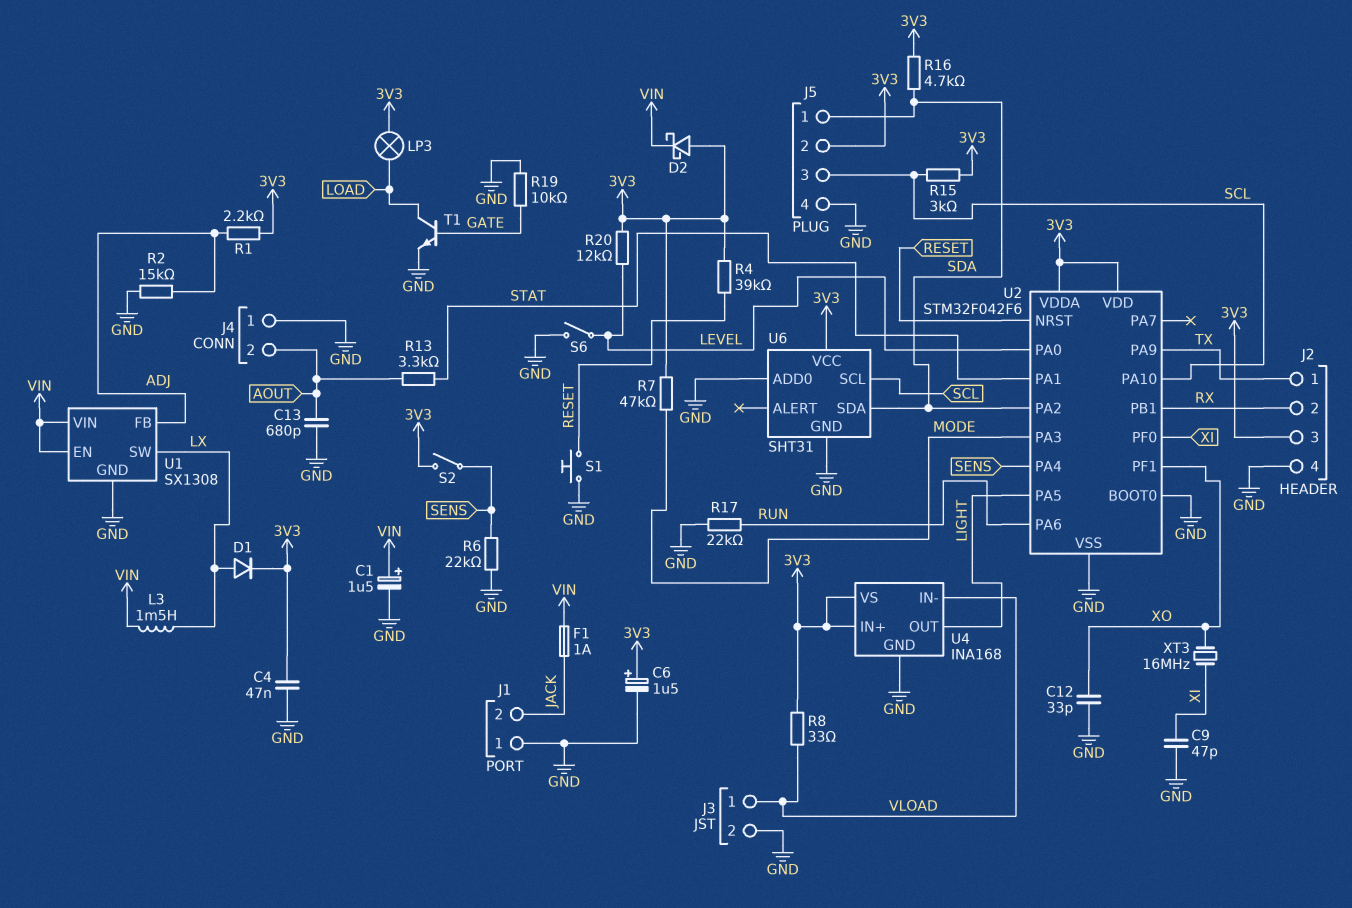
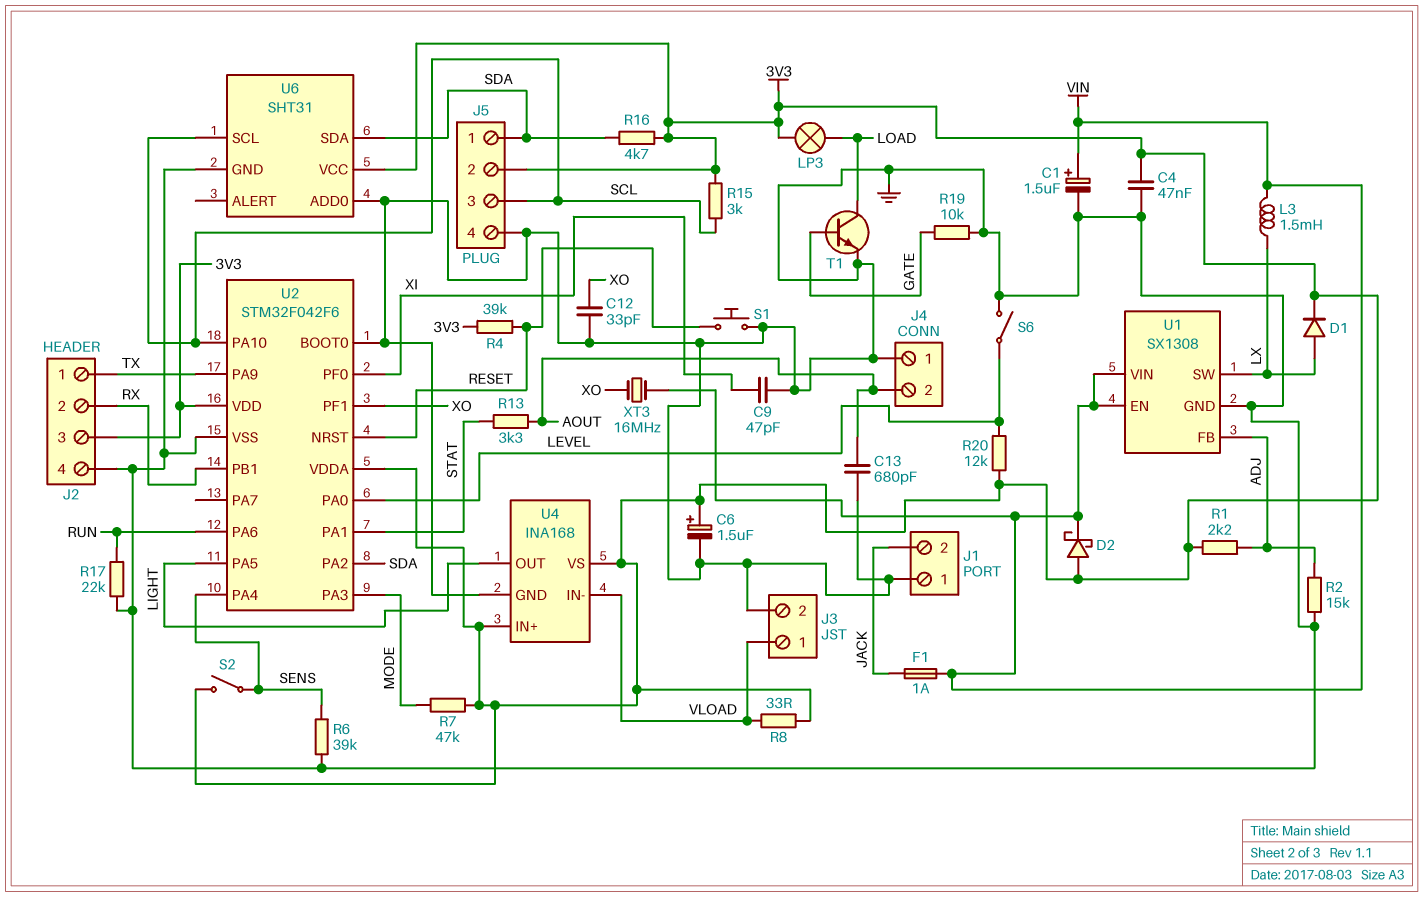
R6: 22k (GND, SENS) -> 39k (GND, SENS)
XT3: 16MHz (XI, XO) -> 16MHz (VIN, XO)

